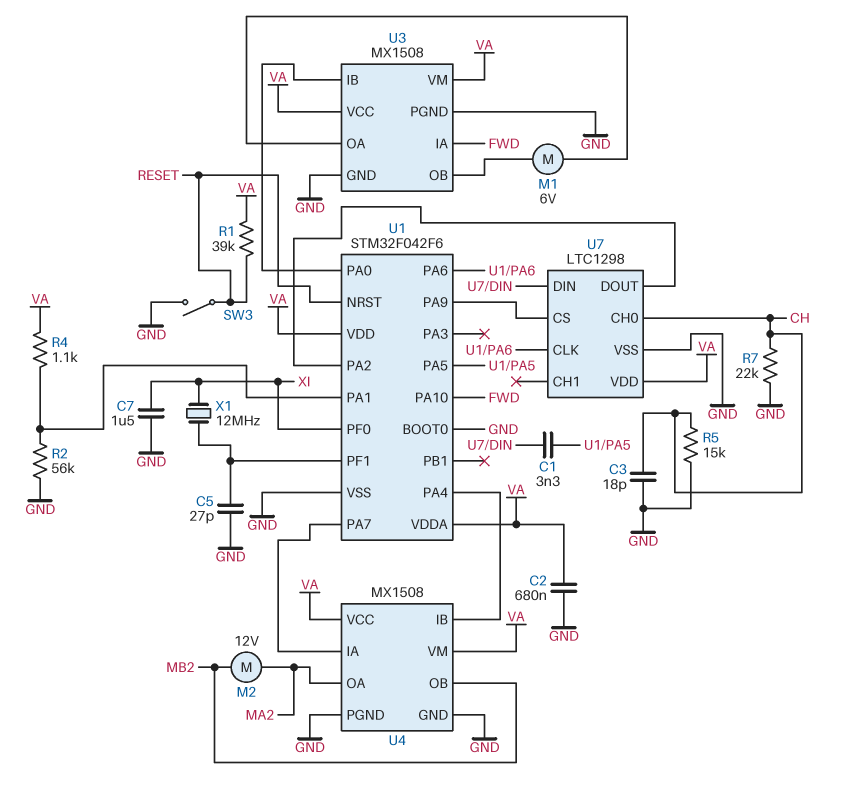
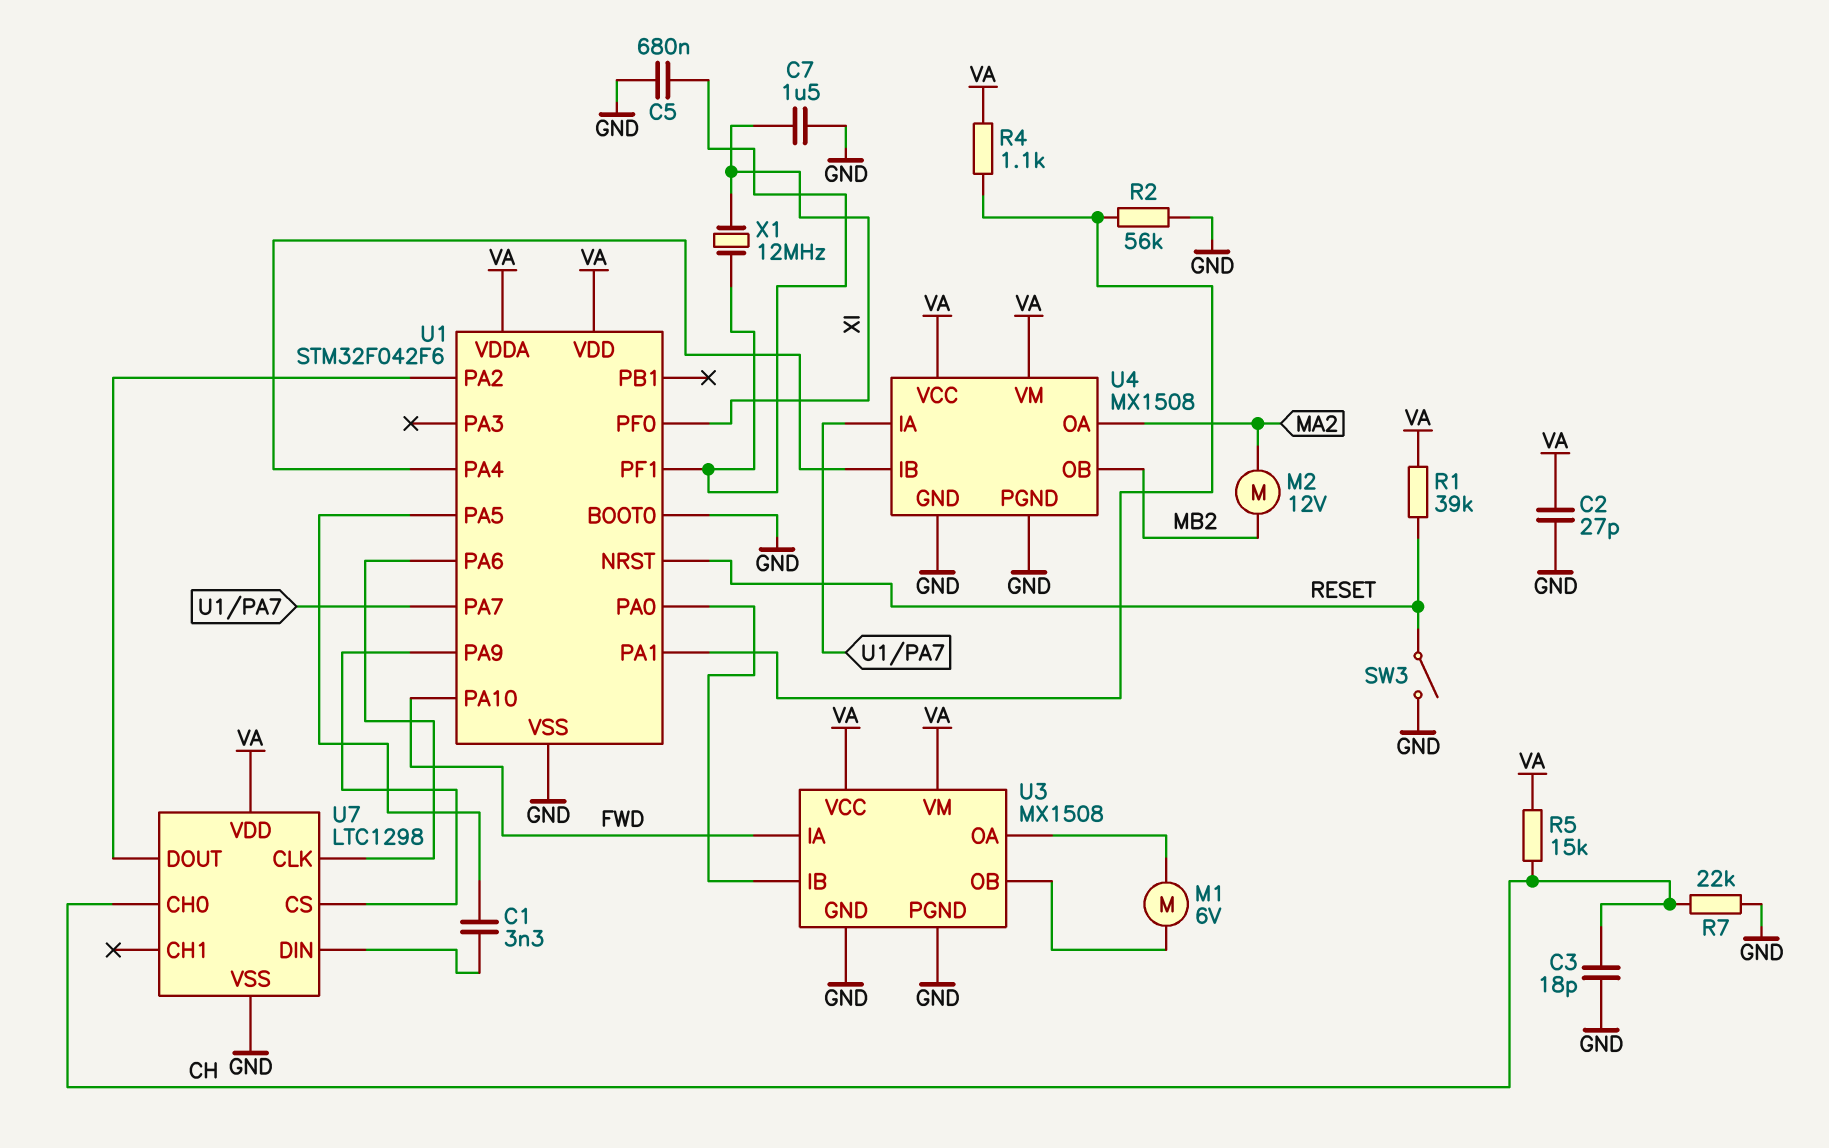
C2: 680nF (GND, VA) -> 27pF (GND, VA)
C5: 27pF (GND, U1/PF1) -> 680nF (GND, U1/PF1)
R5: 15k (CH, GND) -> 15k (CH, VA)

